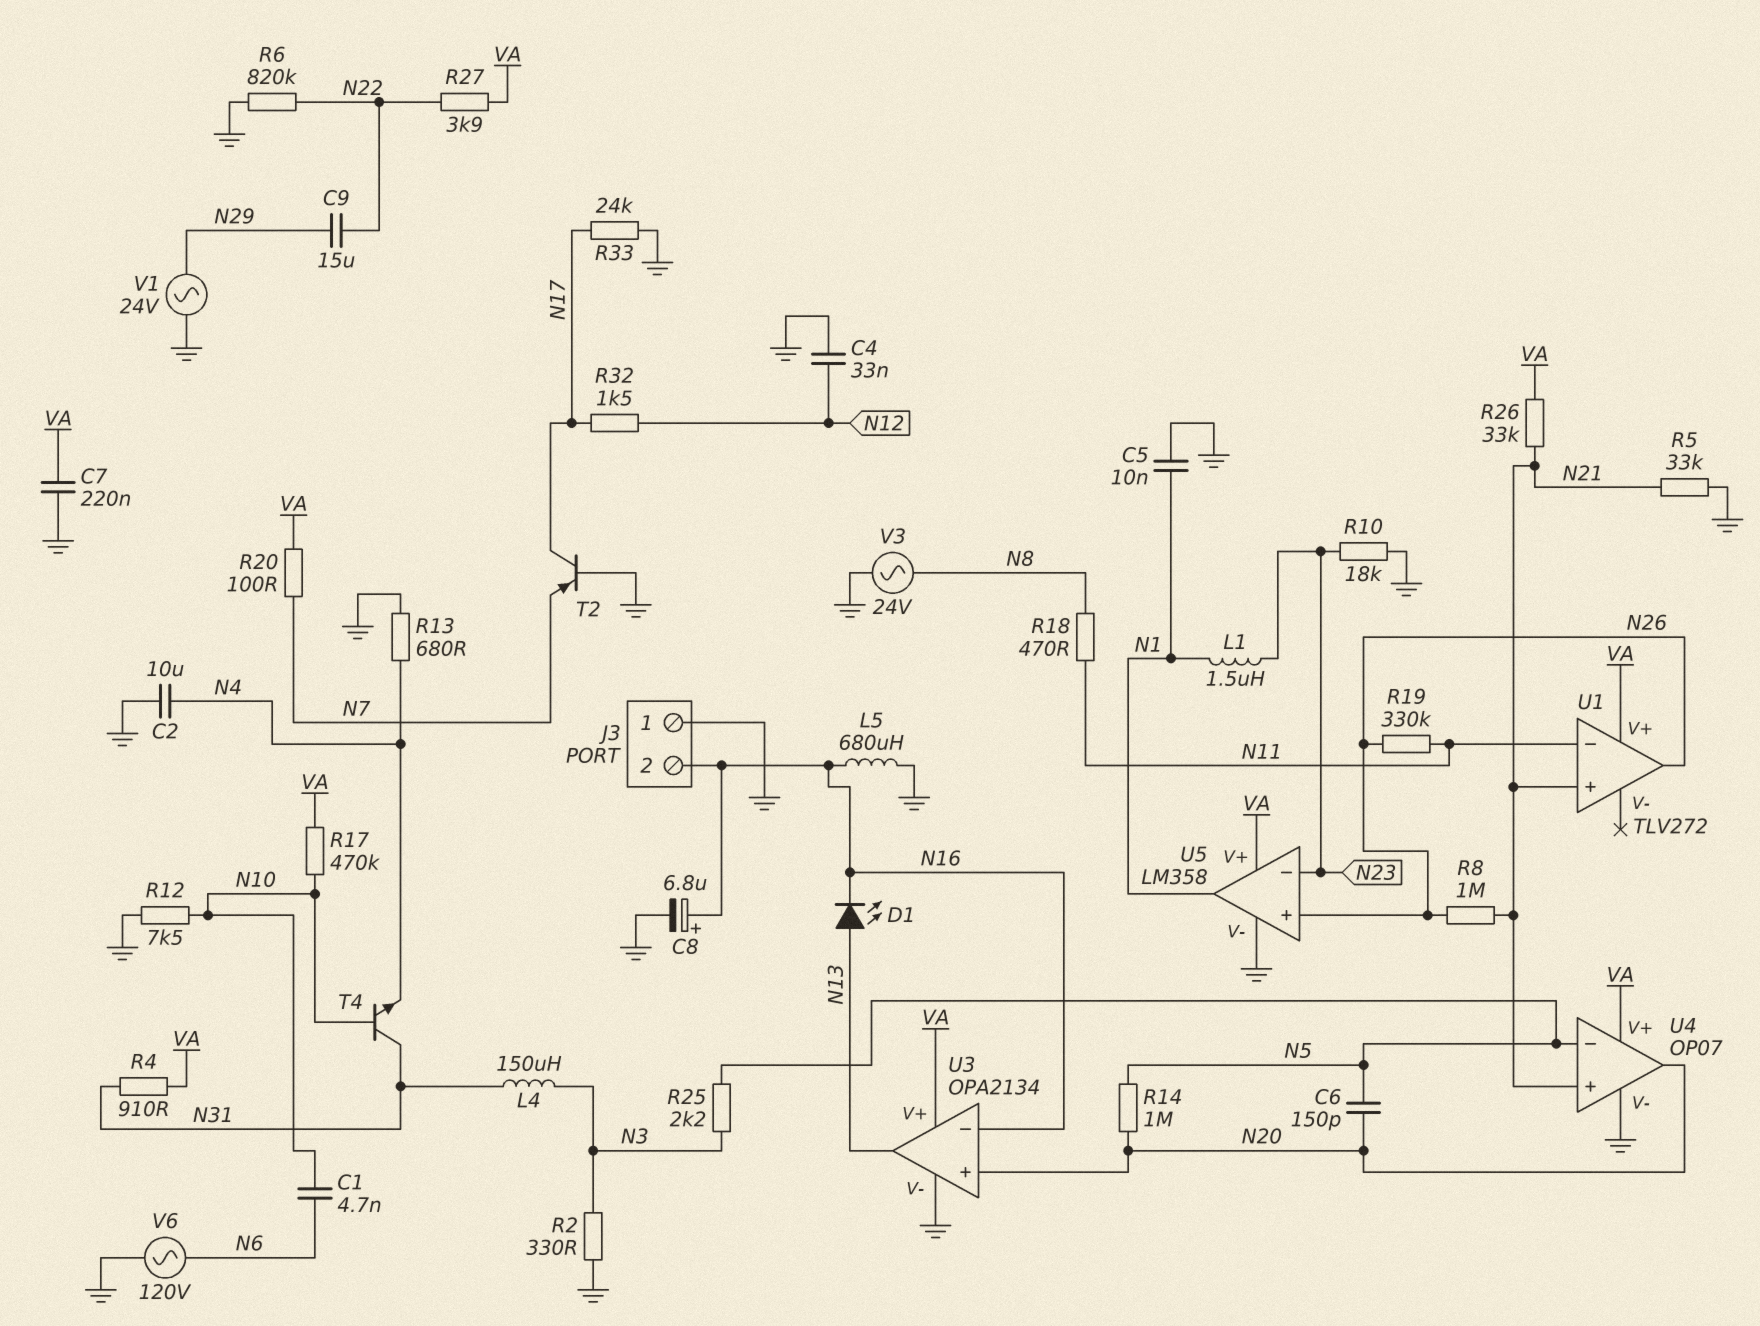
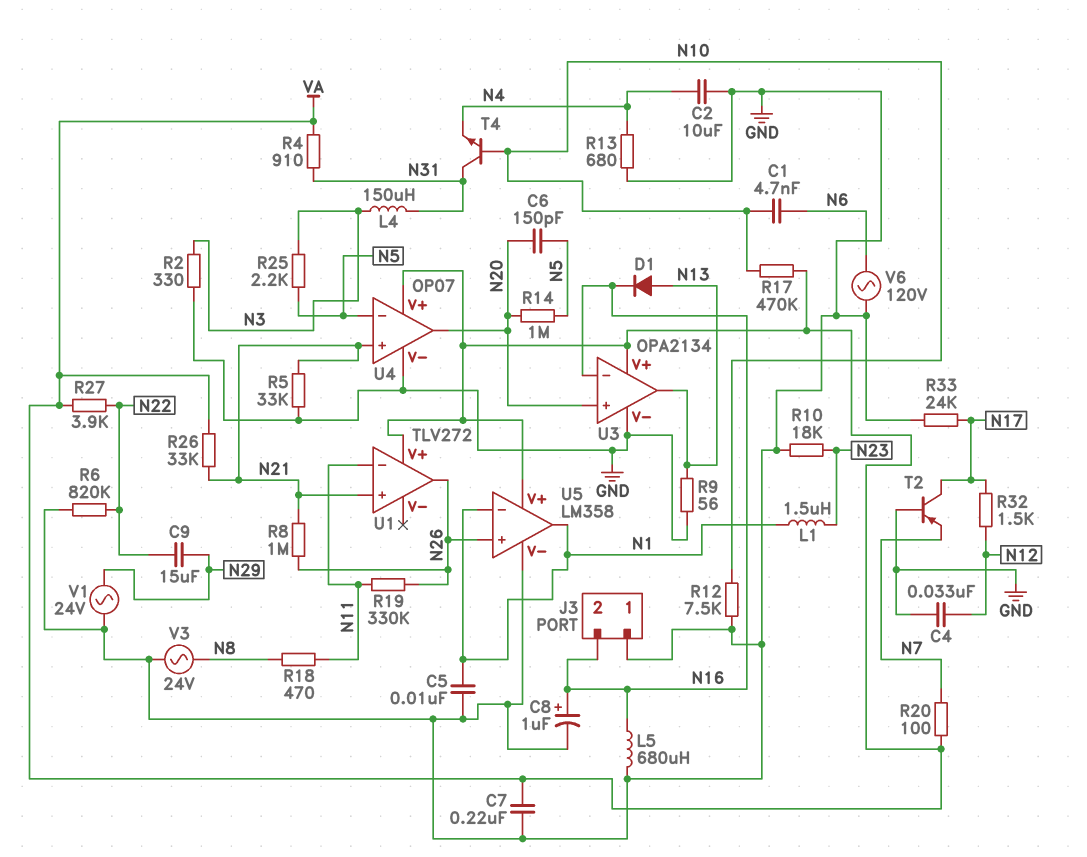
C8: 6.8uF (plus N16, minus GND) -> 1uF (plus N16, minus GND)
D1: LED (A N13, K N16) -> diode (A N13, K N16)
R9: none -> 56 (GND, N13)
U5 pin in-: N23 -> N1

